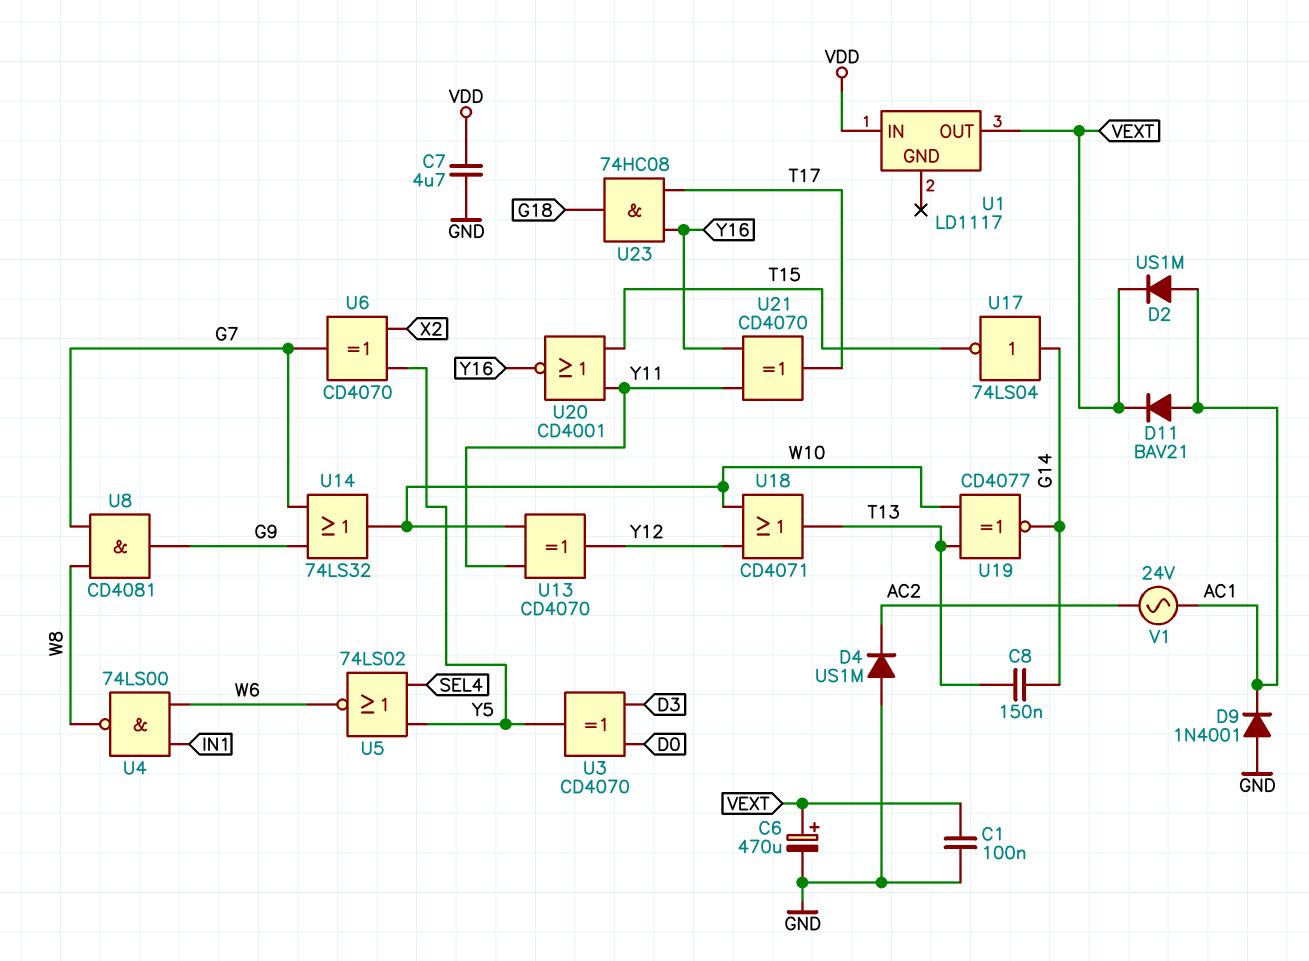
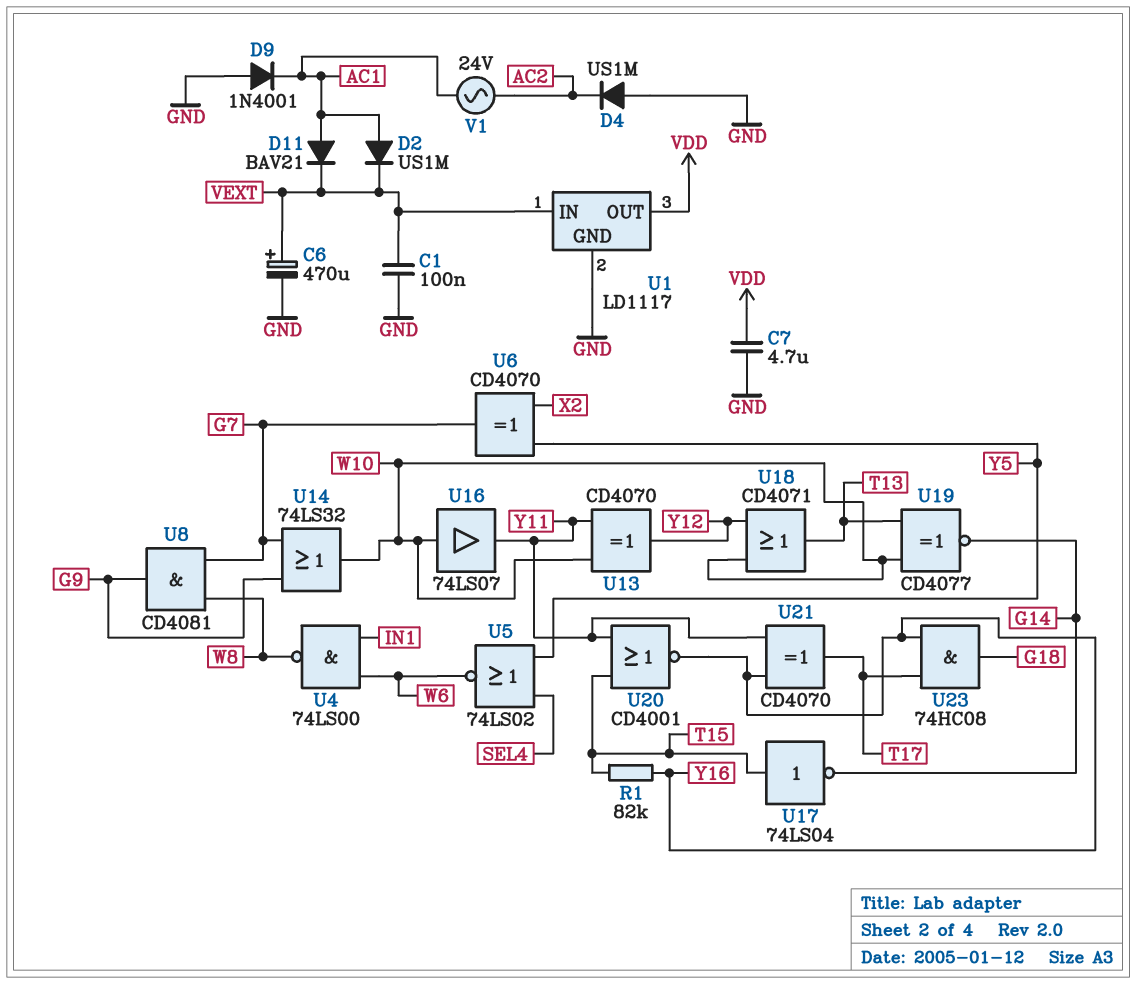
C8: 150nF (G14, T13) -> none
R1: none -> 82k (T15, Y16)
U1 pin GND: none -> GND
U1 pin IN: VDD -> VEXT
U1 pin OUT: VEXT -> VDD
U3: XOR CD4070 (in D0, in D3, out Y5) -> none
U16: none -> buffer 74LS07 (in W10, out Y11)
U17: NOT 74LS04 (in G14, out T15) -> NOT 74LS04 (in T15, out G14)

